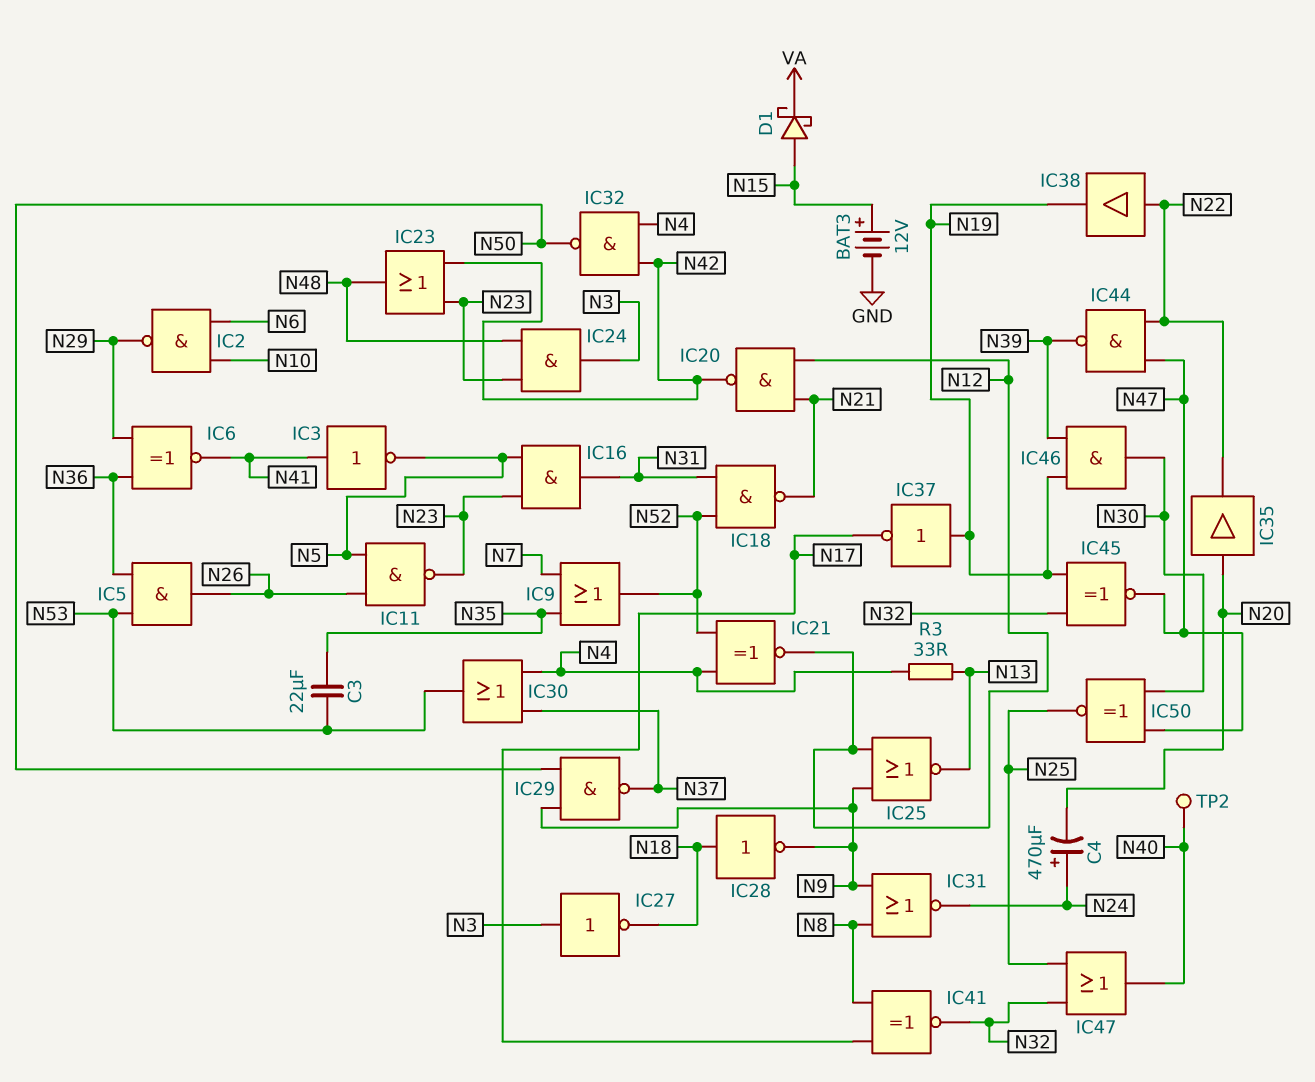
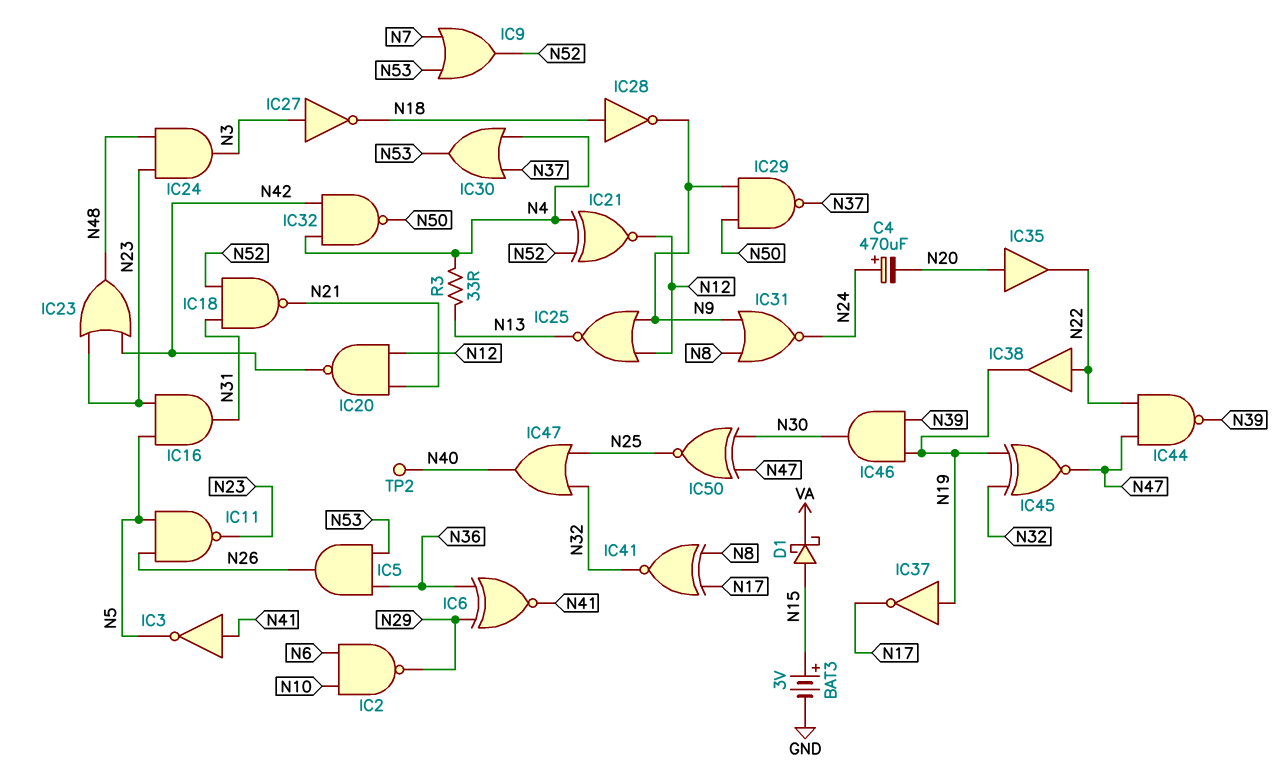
BAT3: 12V (plus N15, minus GND) -> 3V (plus N15, minus GND)
C3: 22uF (N35, N53) -> none
IC9: OR (in N7, in N35, out N52) -> OR (in N7, in N53, out N52)

